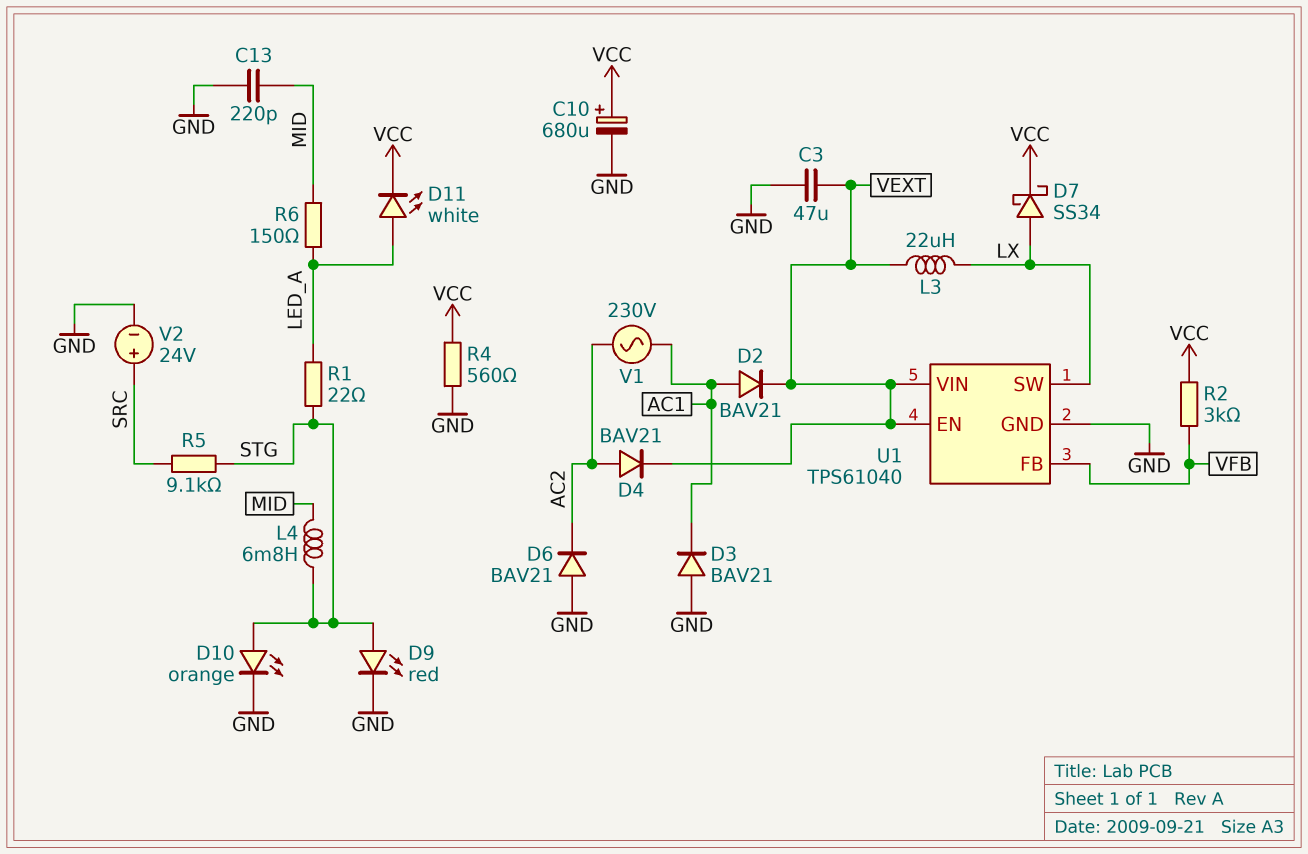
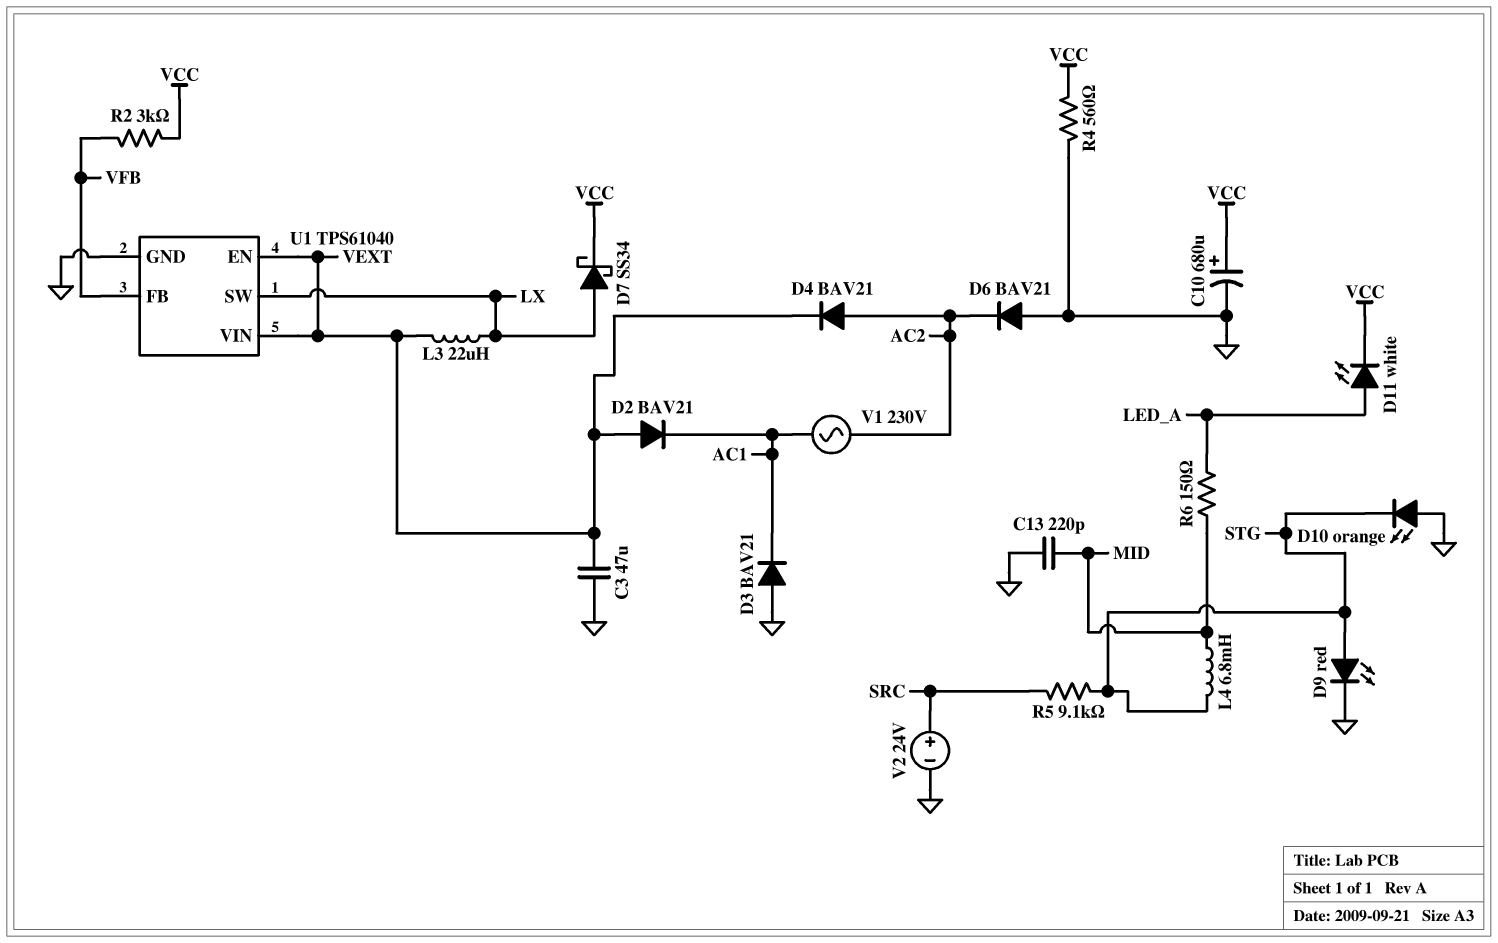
D2: diode BAV21 (A AC1, K VEXT) -> diode BAV21 (A VEXT, K AC1)
D10: LED orange (A STG, K GND) -> LED orange (A GND, K STG)
R1: 22 (LED_A, STG) -> none

